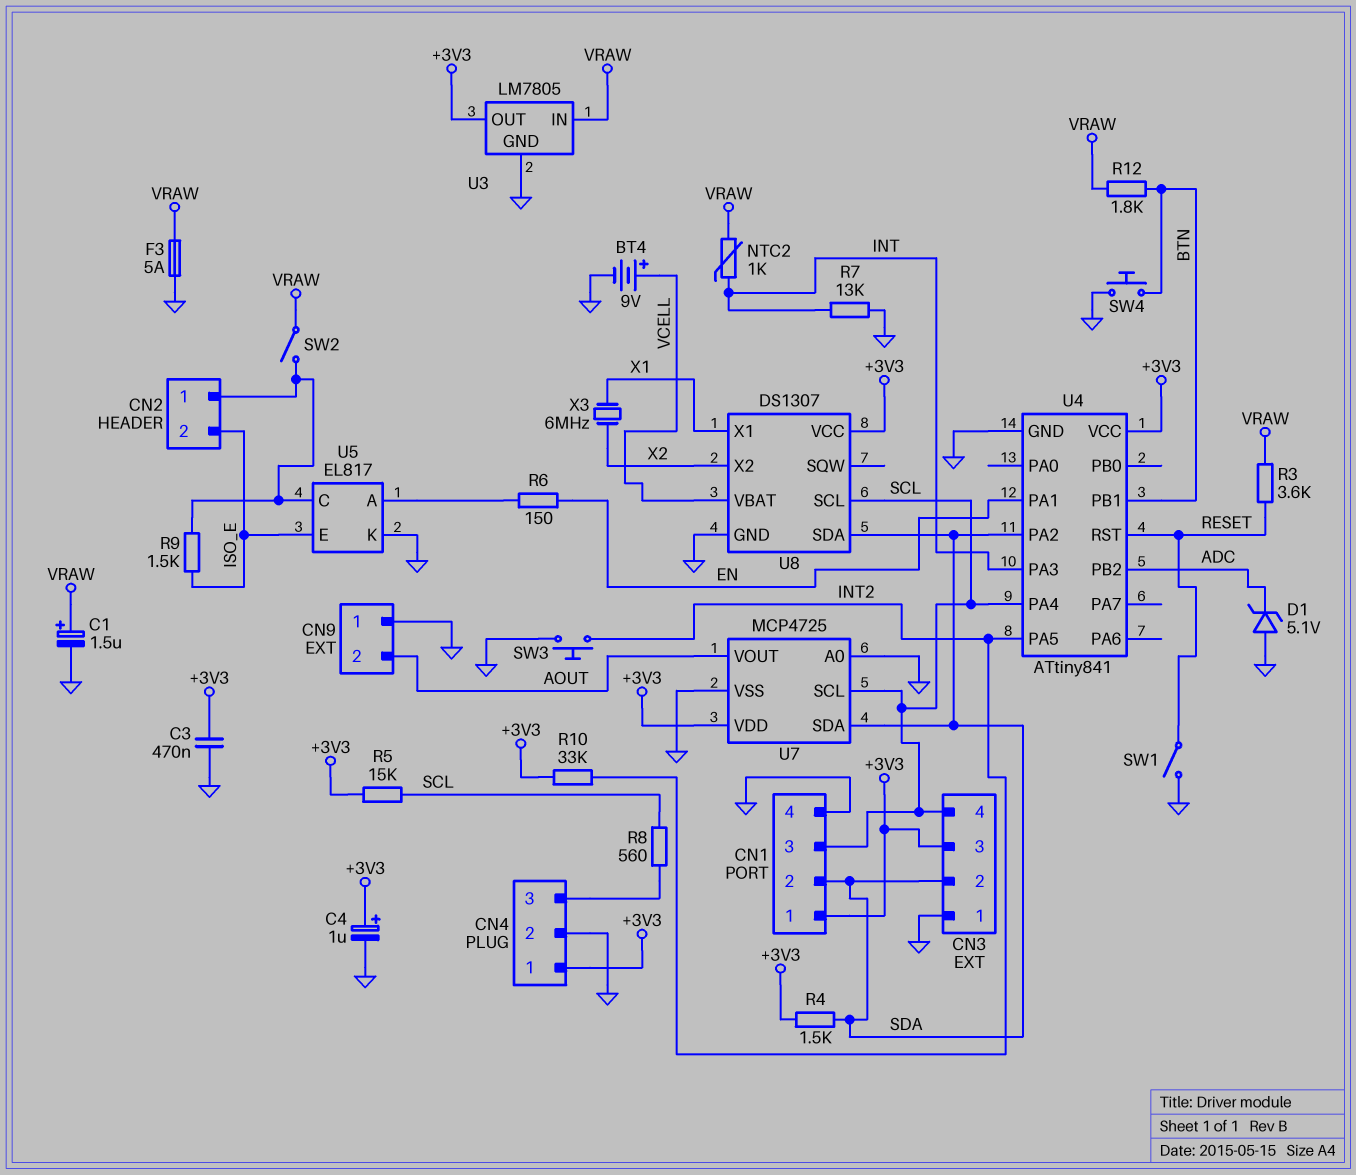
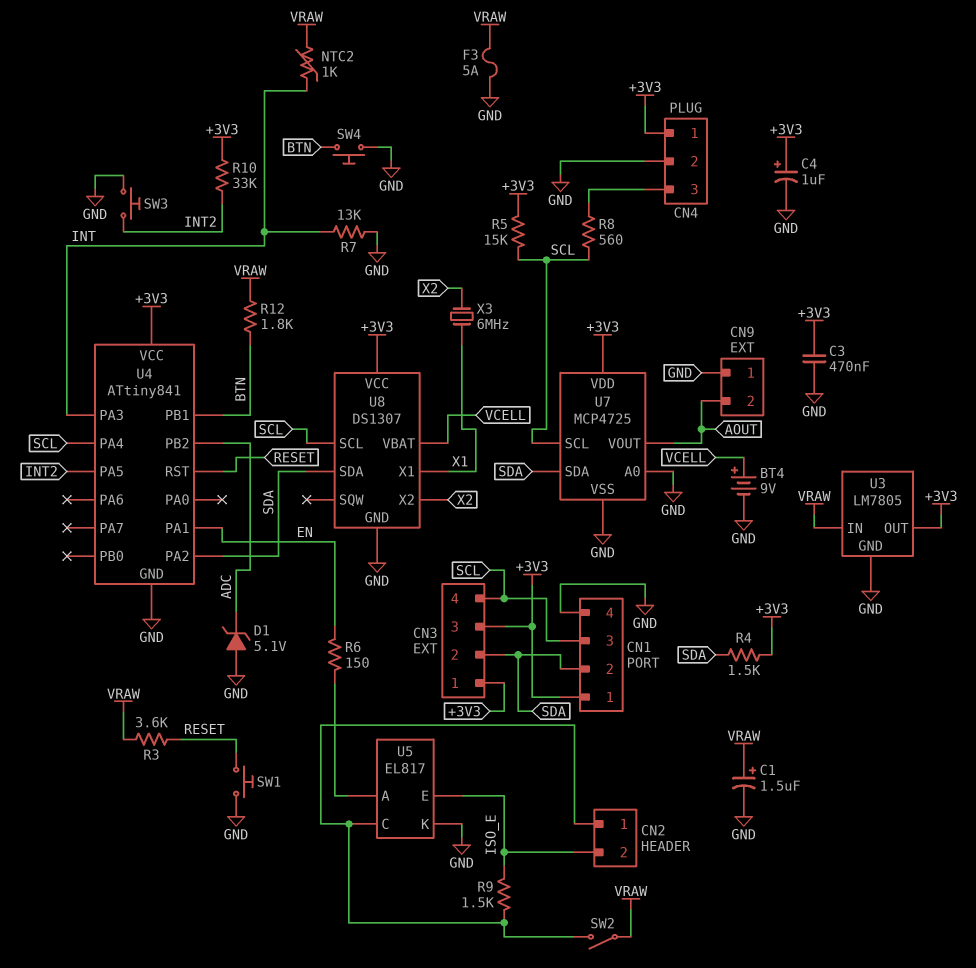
CN3 pin 1: GND -> +3V3
SW1: switch (GND, RESET) -> button (GND, RESET)

